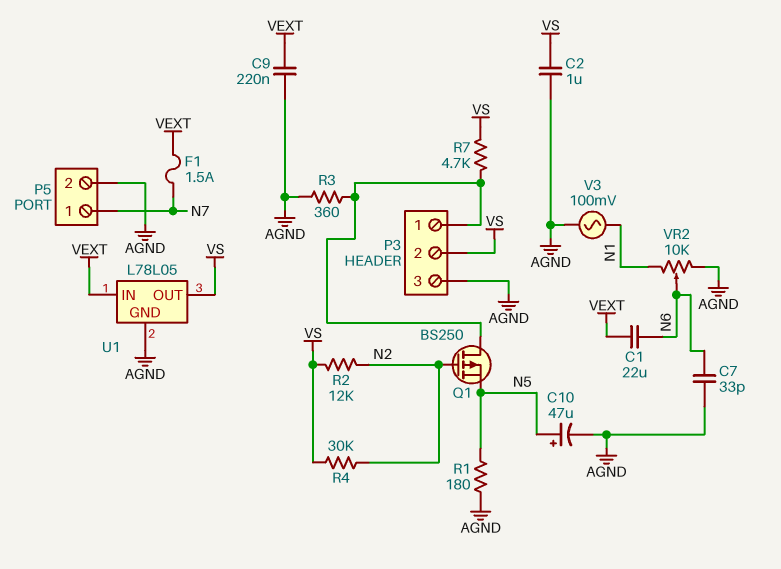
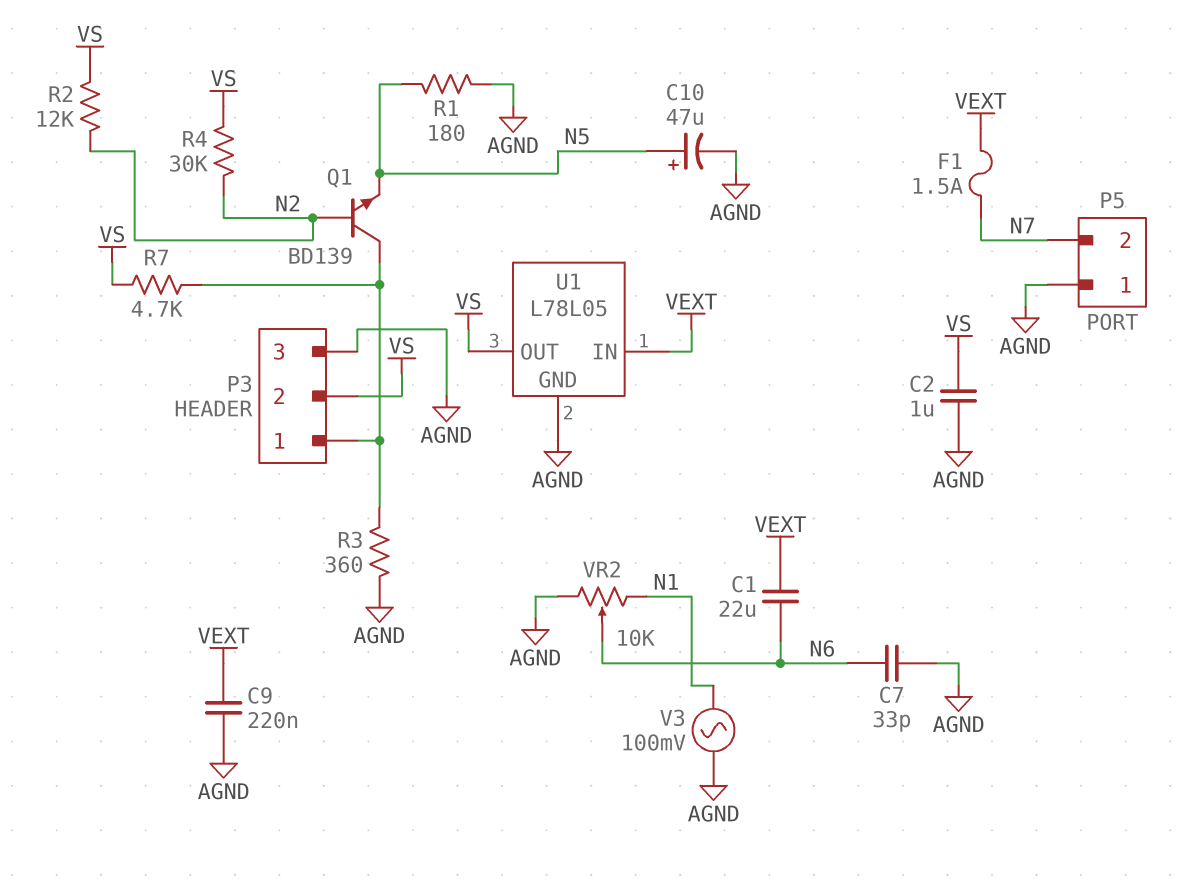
P5 pin 1: N7 -> AGND
P5 pin 2: AGND -> N7
Q1: PMOS BS250 (G N2, D P3/1, S N5) -> NPN BD139 (B N2, C P3/1, E N5)

